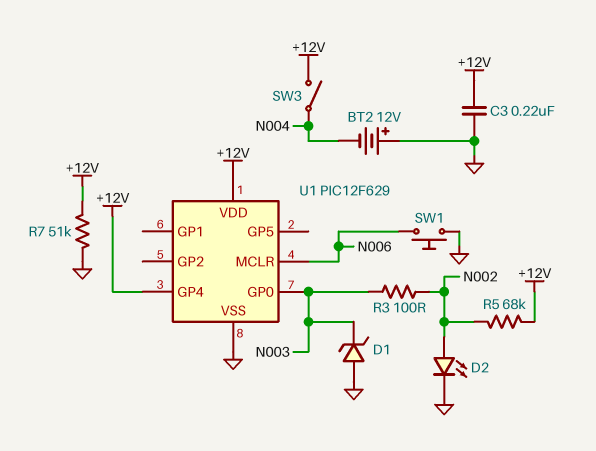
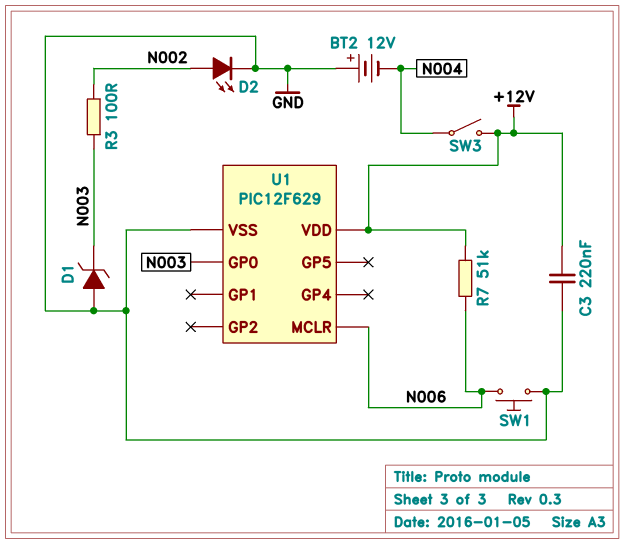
R5: 68k (+12V, N002) -> none
R7: 51k (+12V, GND) -> 51k (+12V, N006)
U1 pin GP4: +12V -> none

